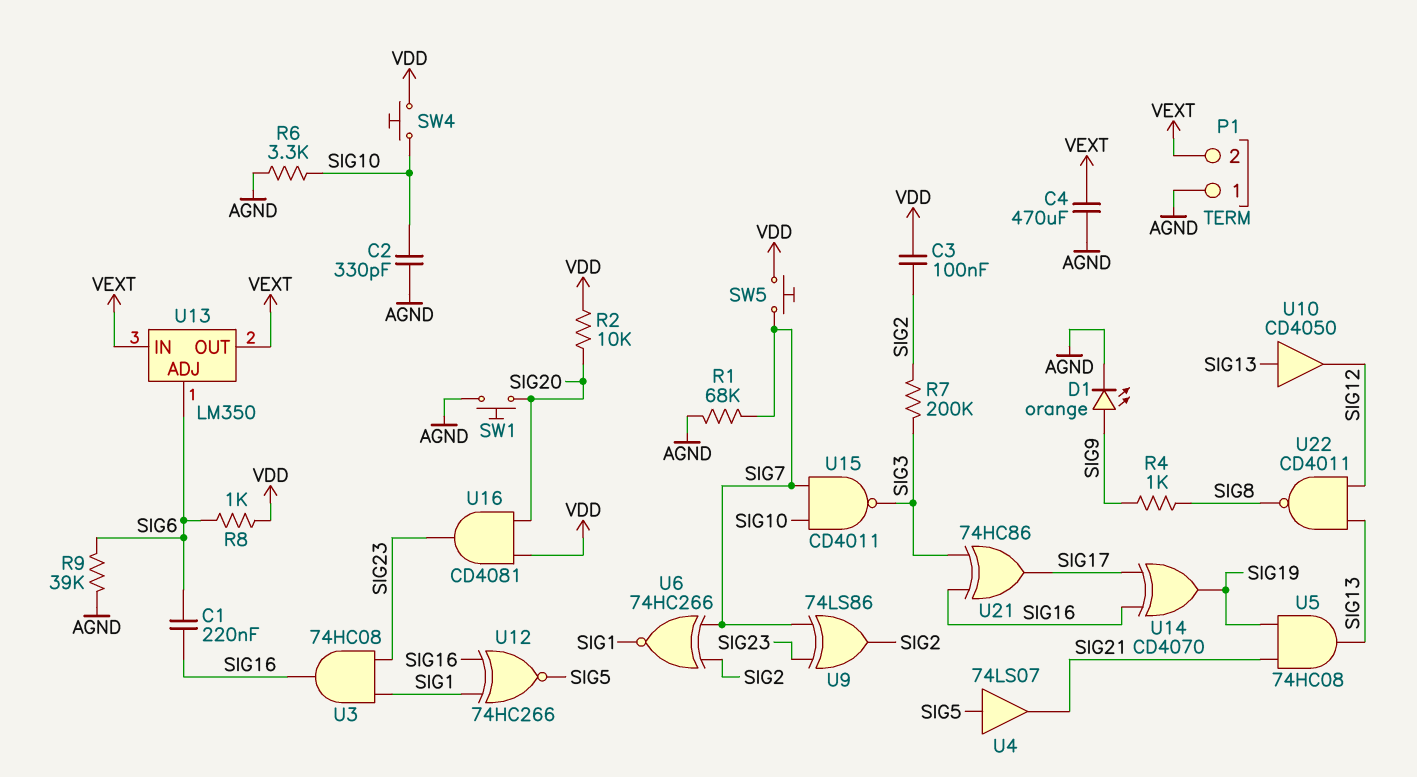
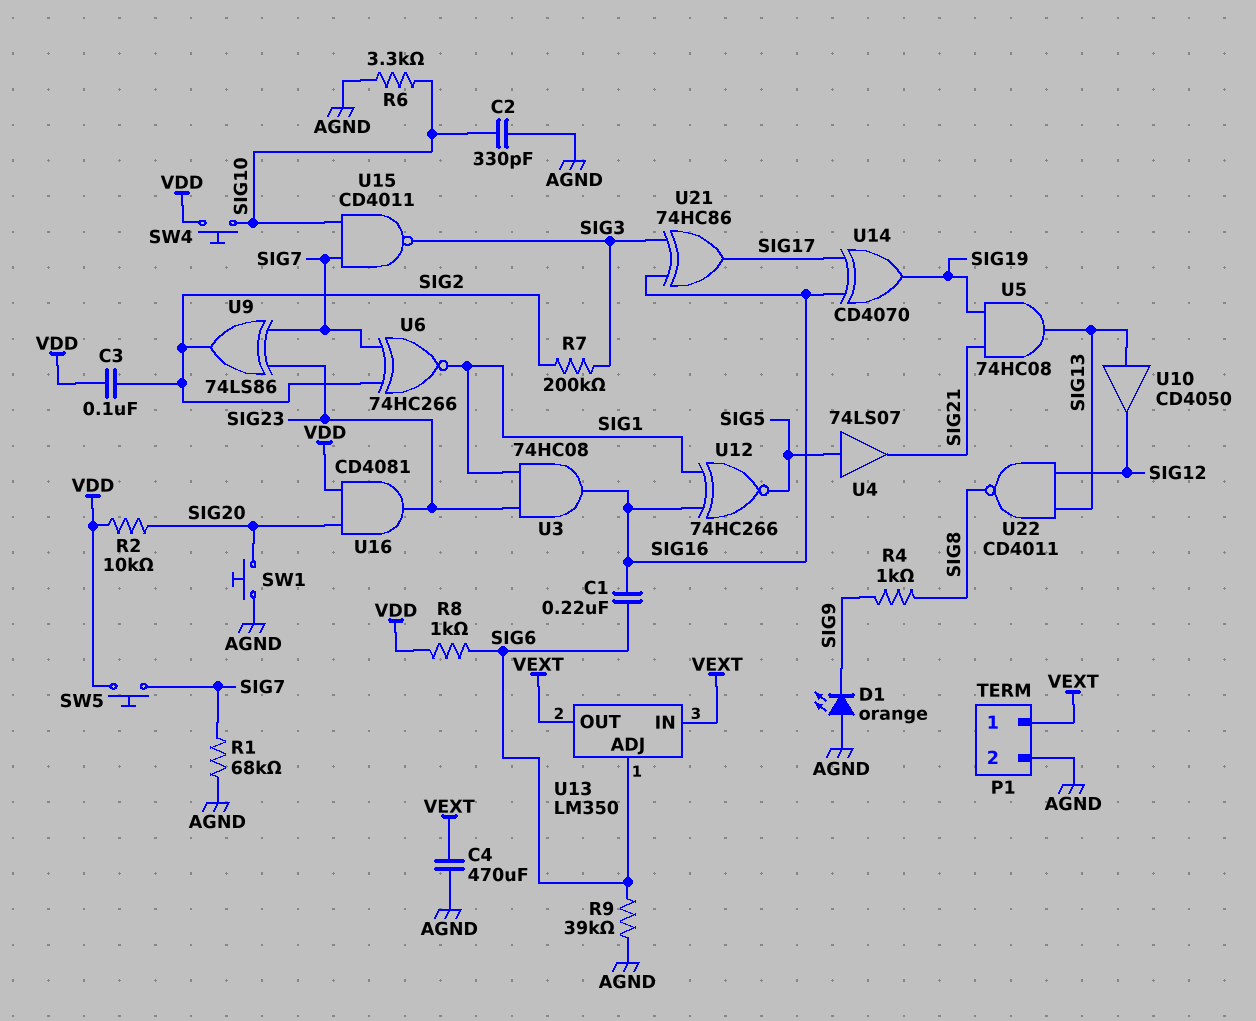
D1: LED orange (A SIG9, K AGND) -> LED orange (A AGND, K SIG9)
P1 pin 1: AGND -> VEXT
P1 pin 2: VEXT -> AGND

